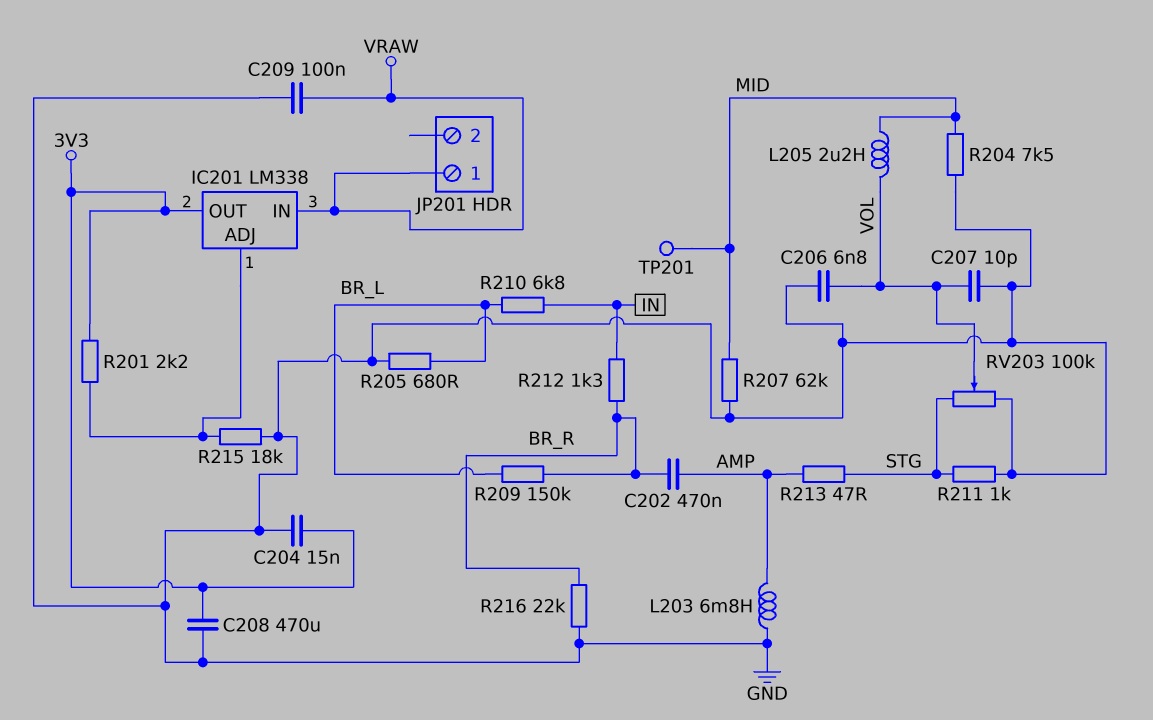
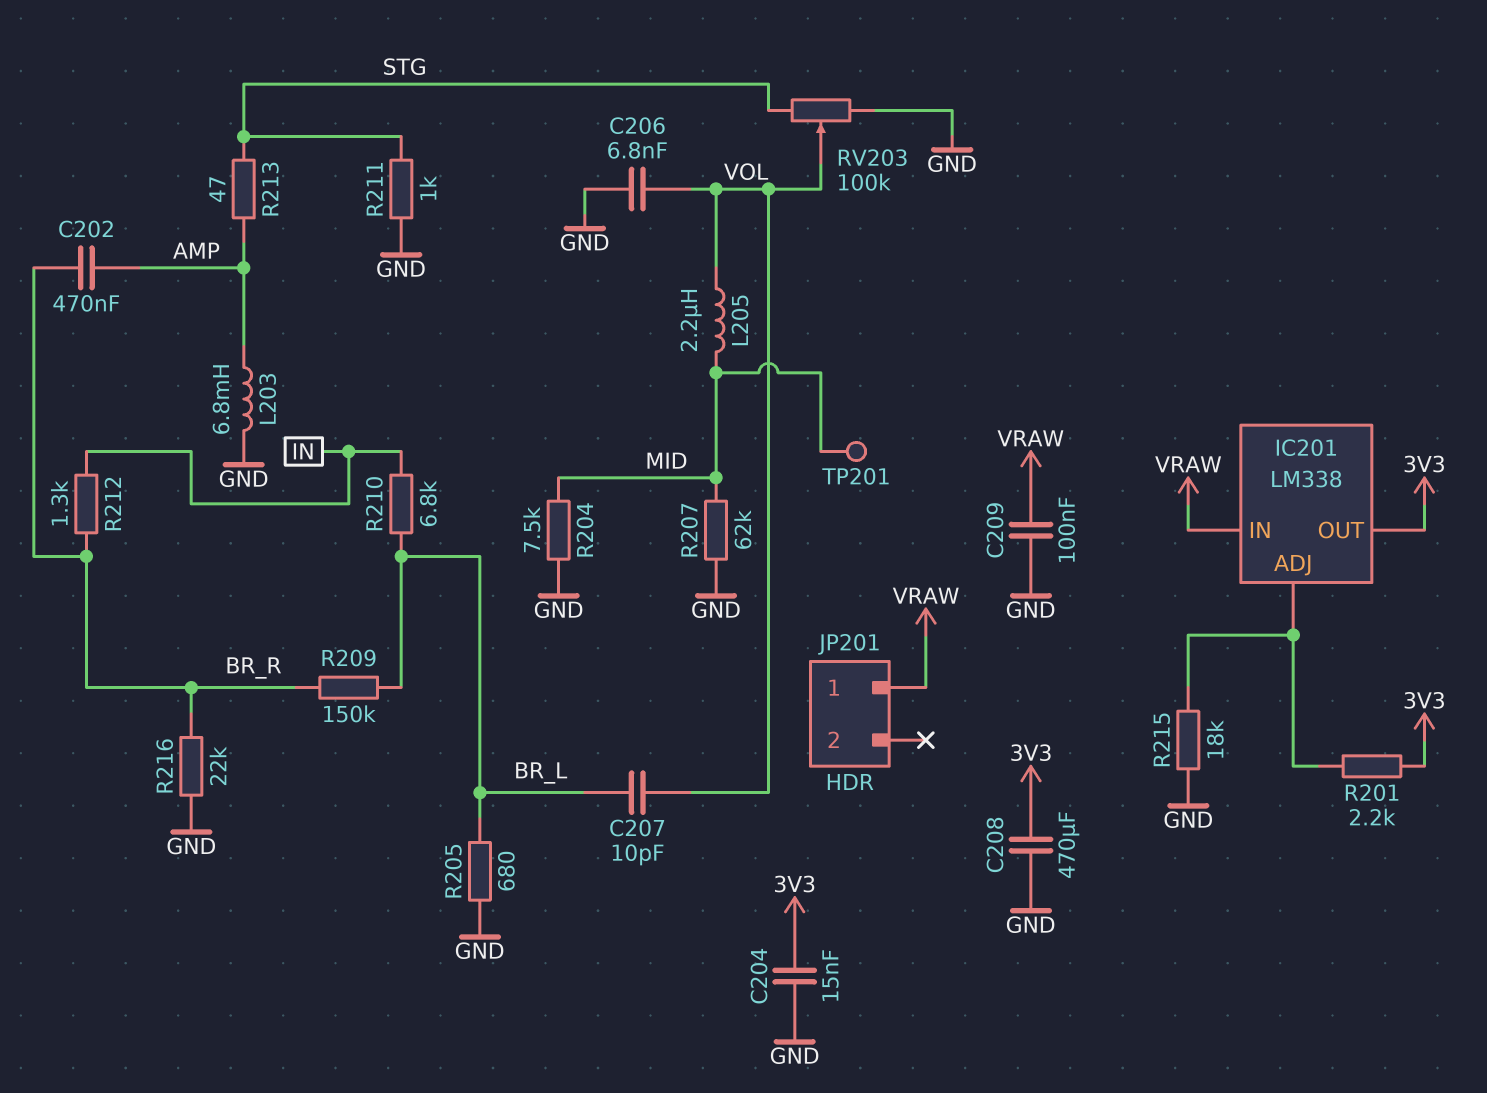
C207: 10pF (GND, VOL) -> 10pF (BR_L, VOL)

